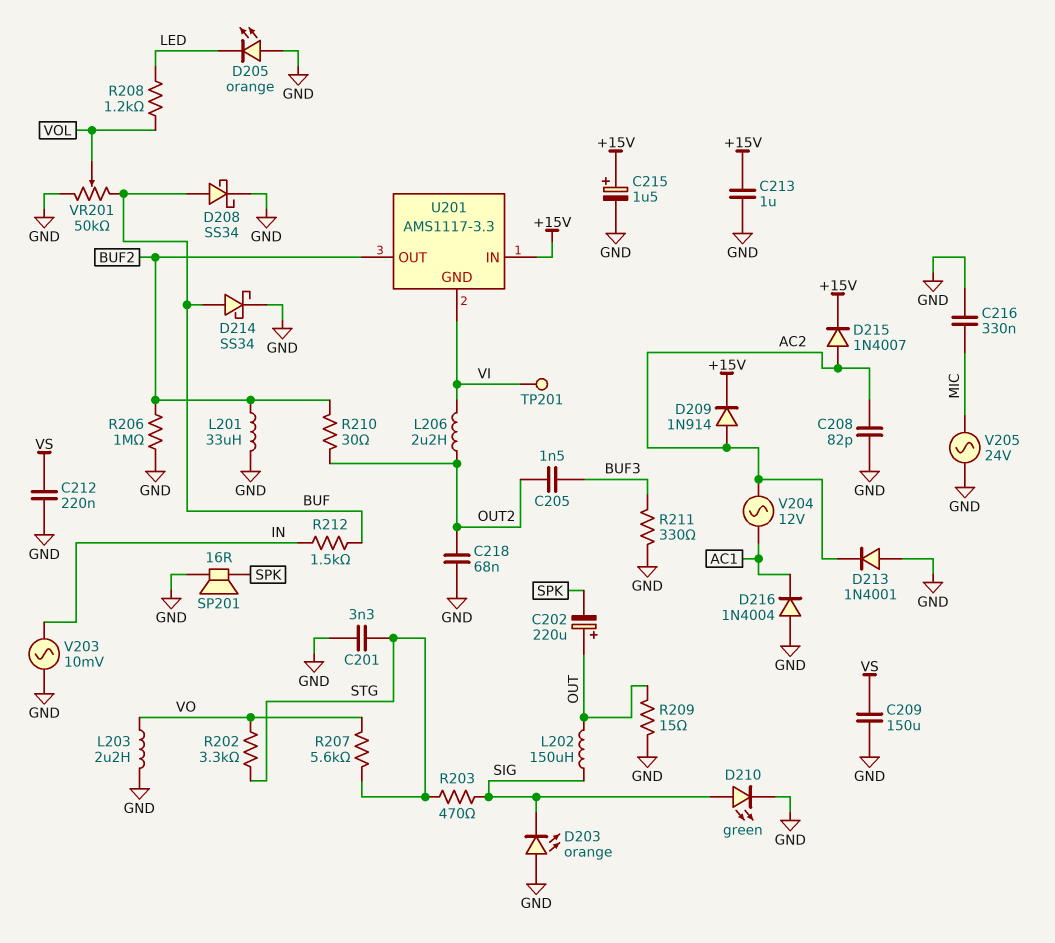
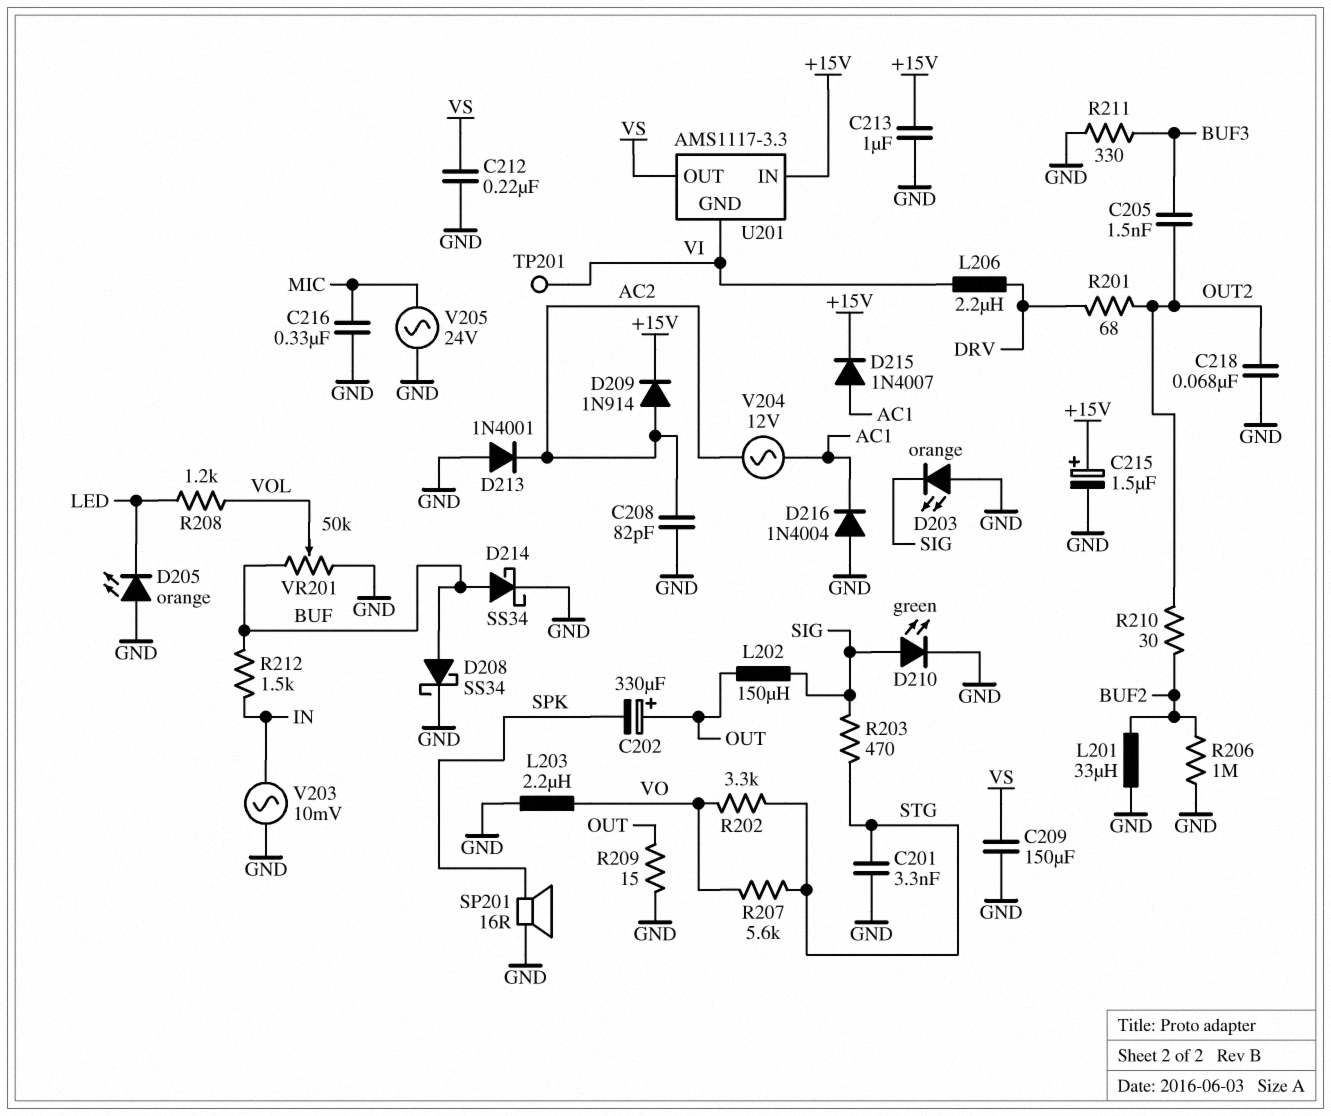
C202: 220uF (plus OUT, minus SPK) -> 330uF (plus OUT, minus SPK)
D215: diode 1N4007 (A AC2, K +15V) -> diode 1N4007 (A AC1, K +15V)
L206: 2.2uH (OUT2, VI) -> 2.2uH (DRV, VI)
R201: none -> 68 (DRV, OUT2)
U201 pin OUT: BUF2 -> VS

